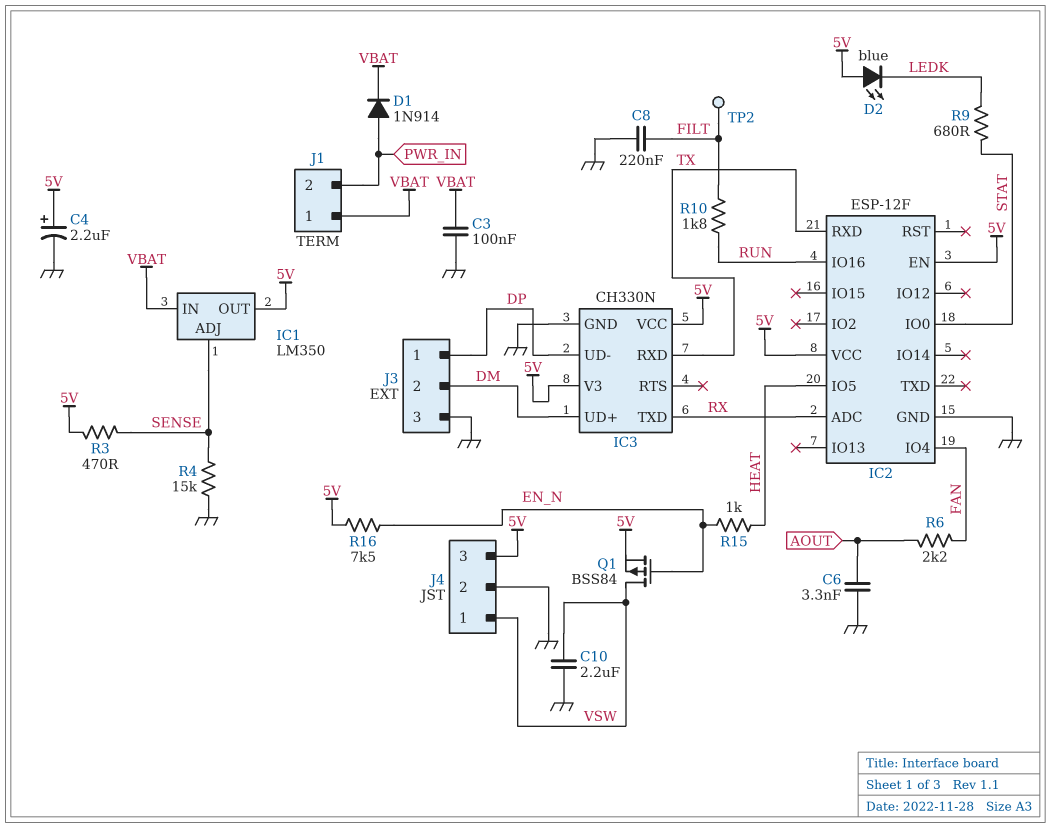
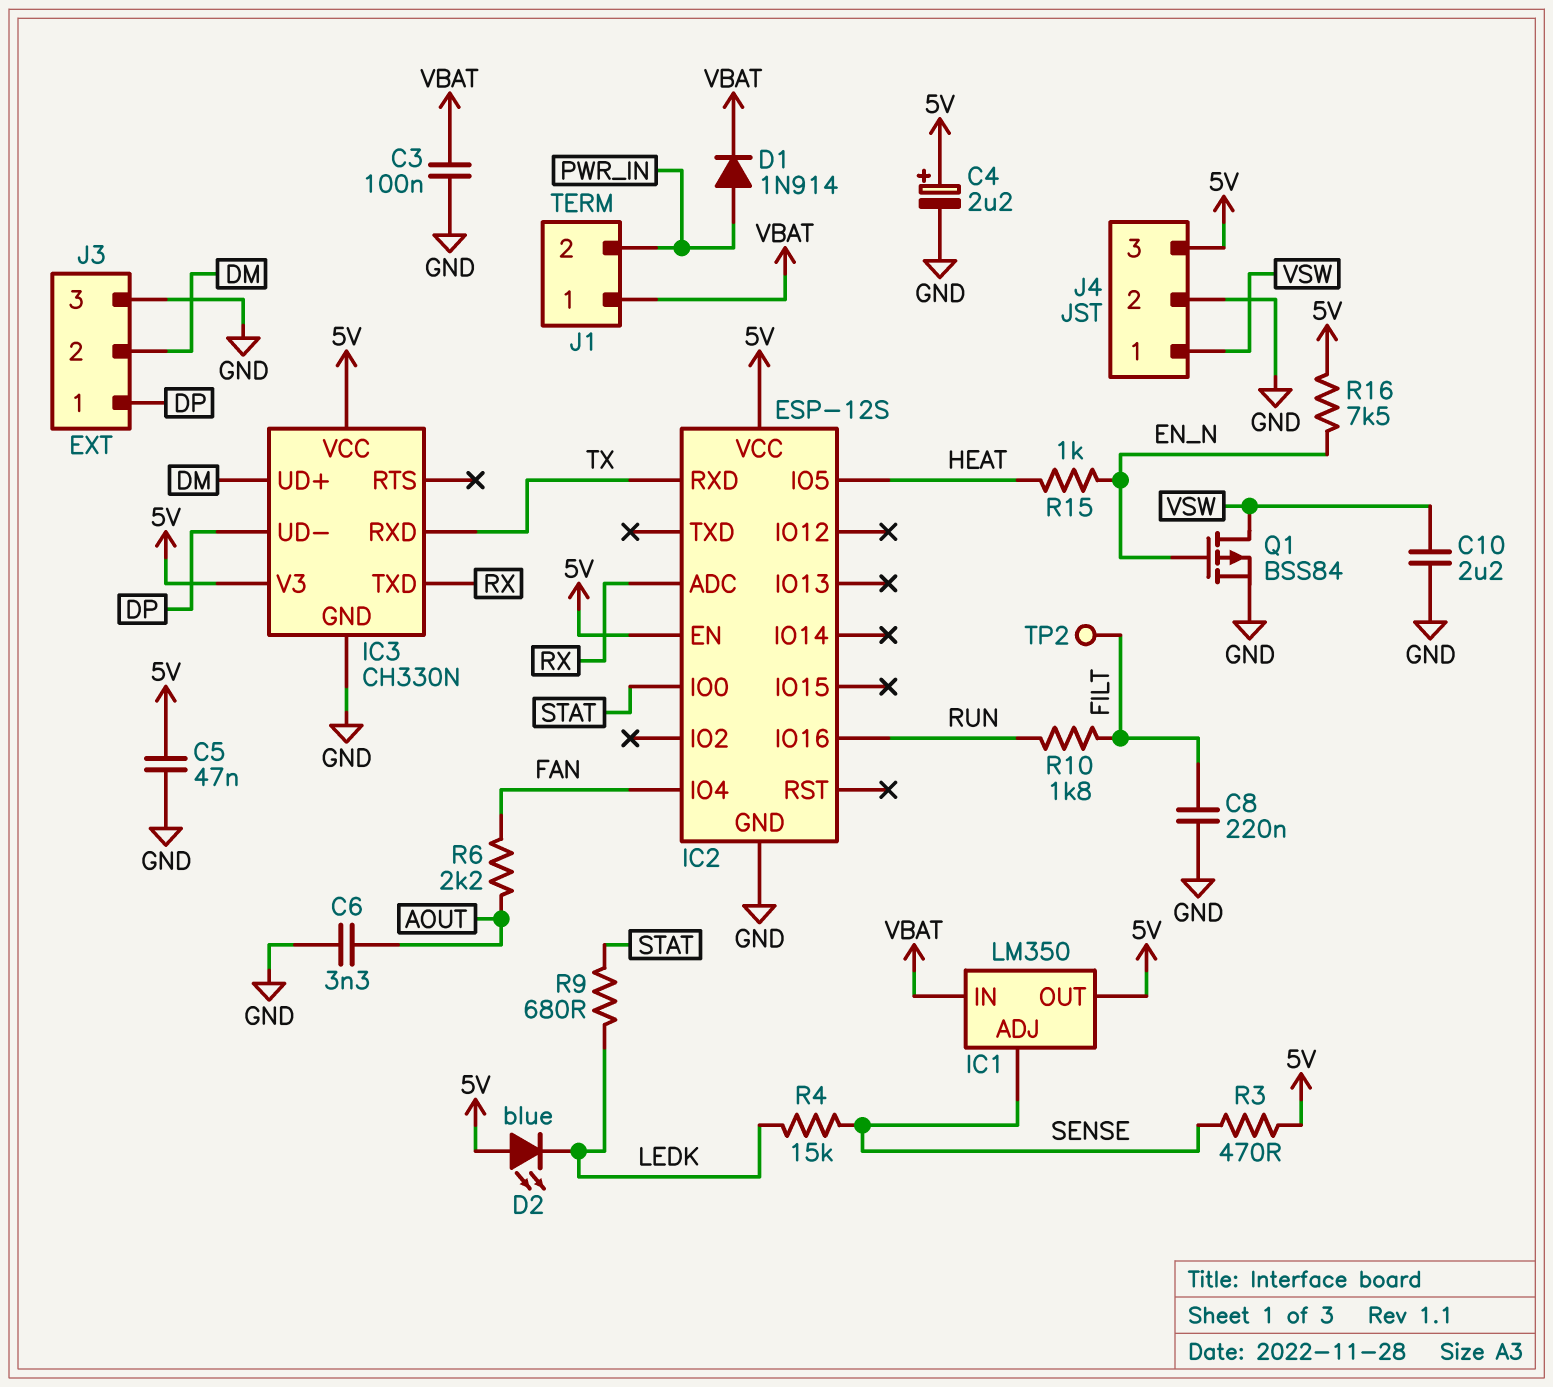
C5: none -> 47nF (5V, GND)
IC2: ESP-12F -> ESP-12S
Q1: PMOS BSS84 (G EN_N, D VSW, S 5V) -> PMOS BSS84 (G EN_N, D VSW, S GND)
R4: 15k (GND, SENSE) -> 15k (LEDK, SENSE)

